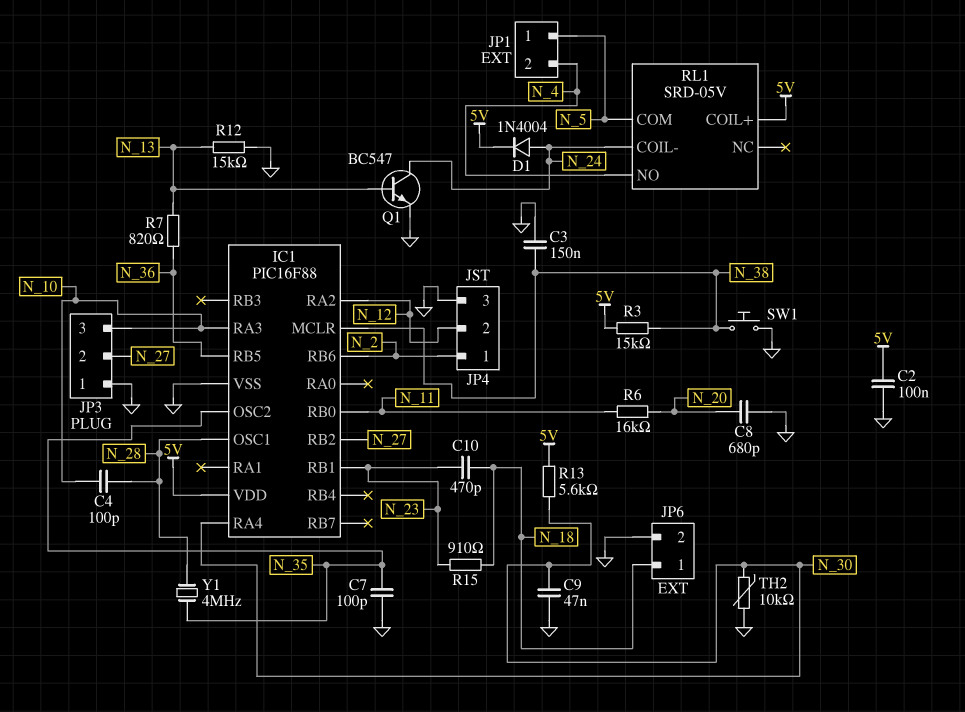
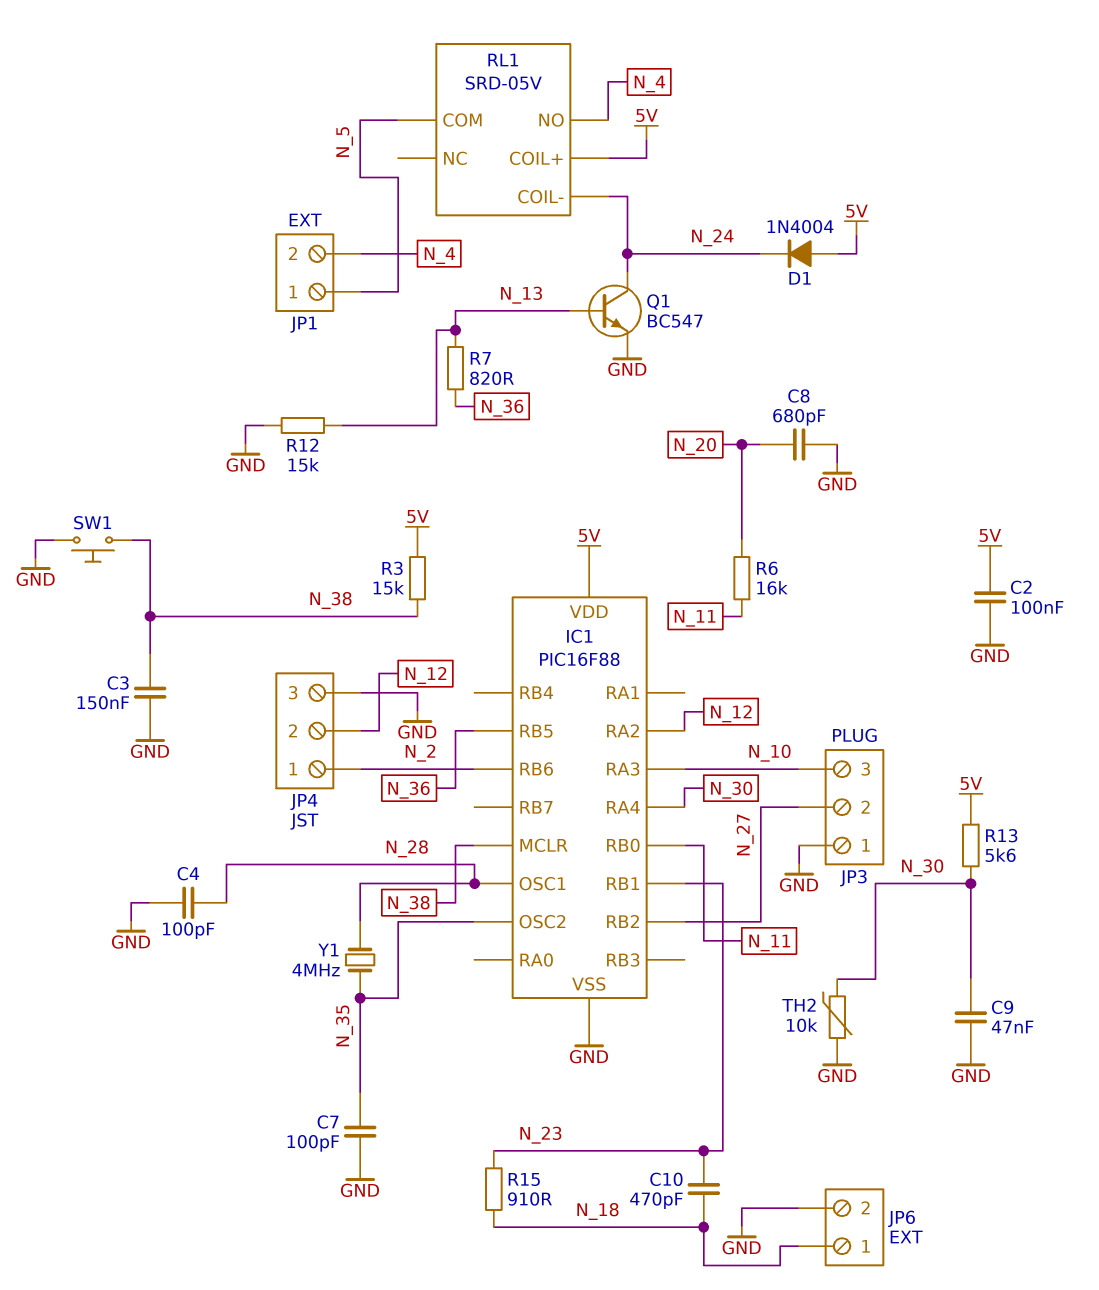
C4: 100pF (N_10, N_28) -> 100pF (GND, N_28)
D1: diode 1N4004 (A N_24, K 5V) -> diode 1N4004 (A 5V, K N_24)

